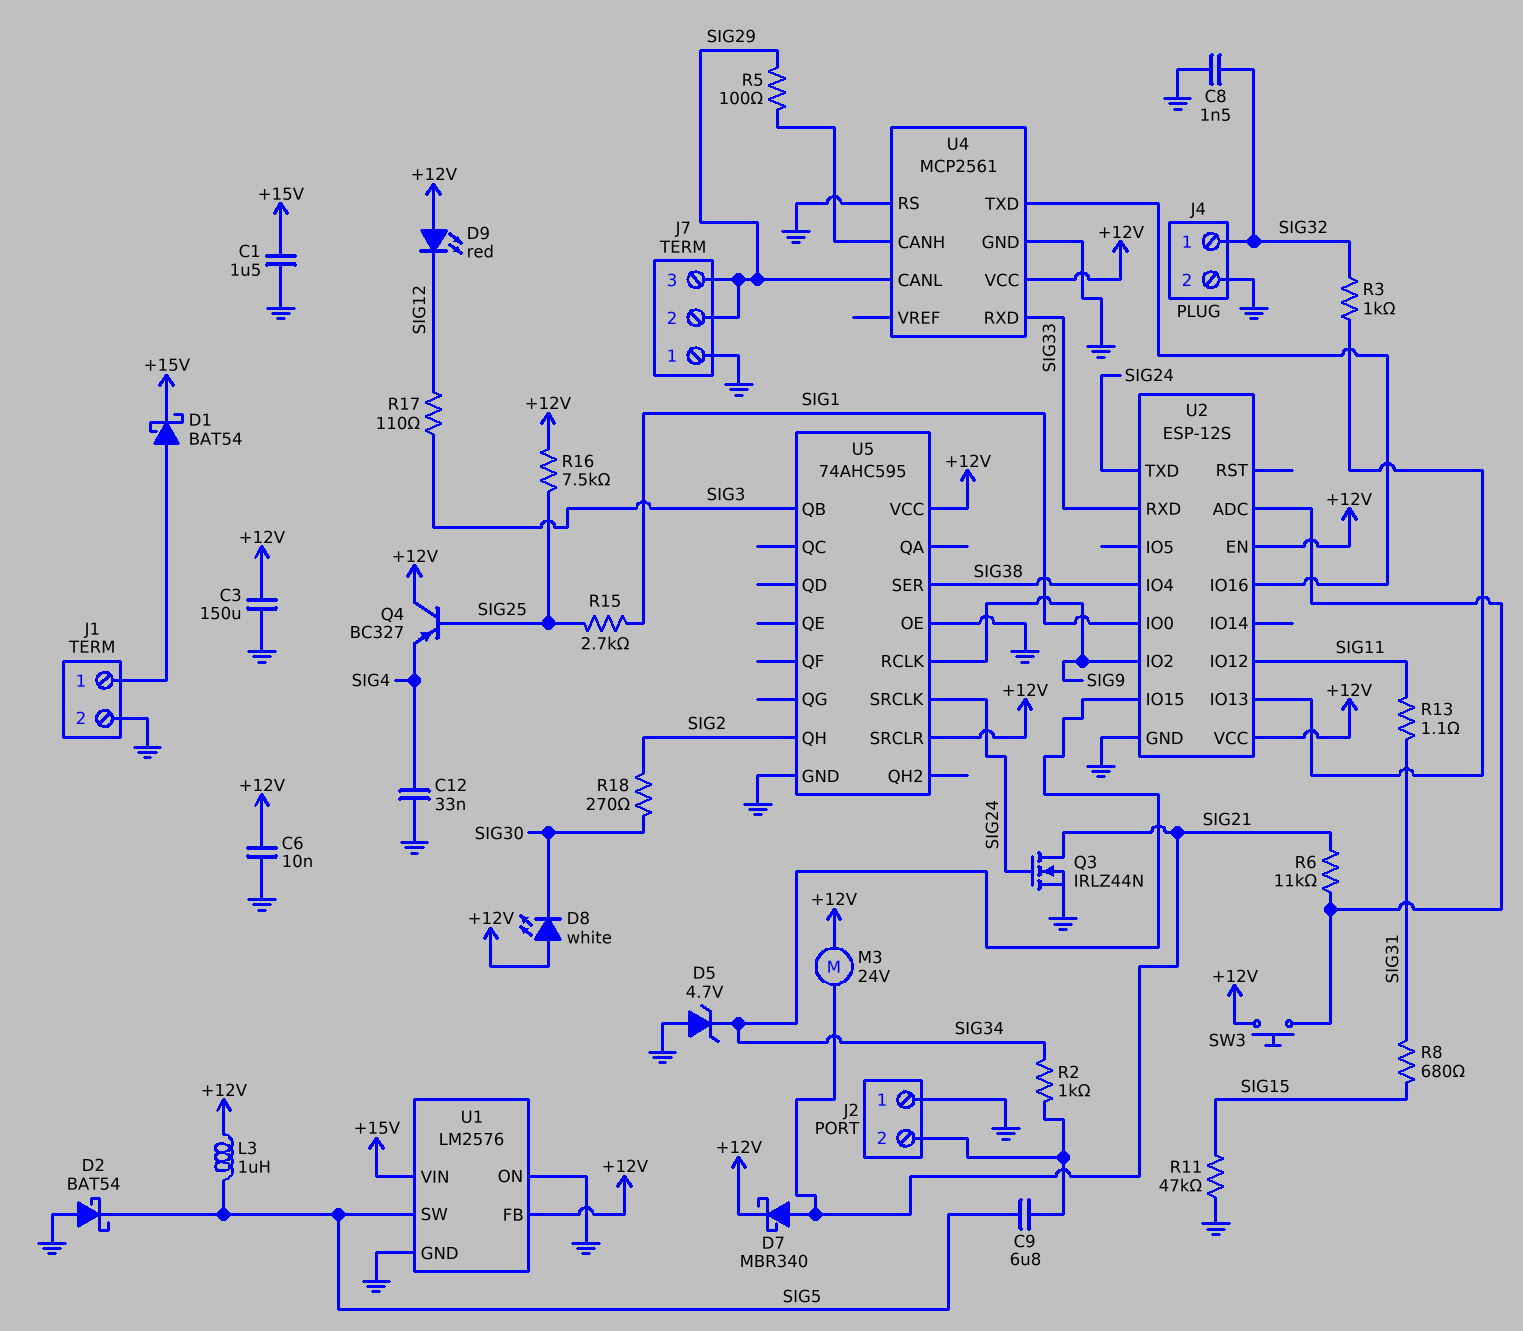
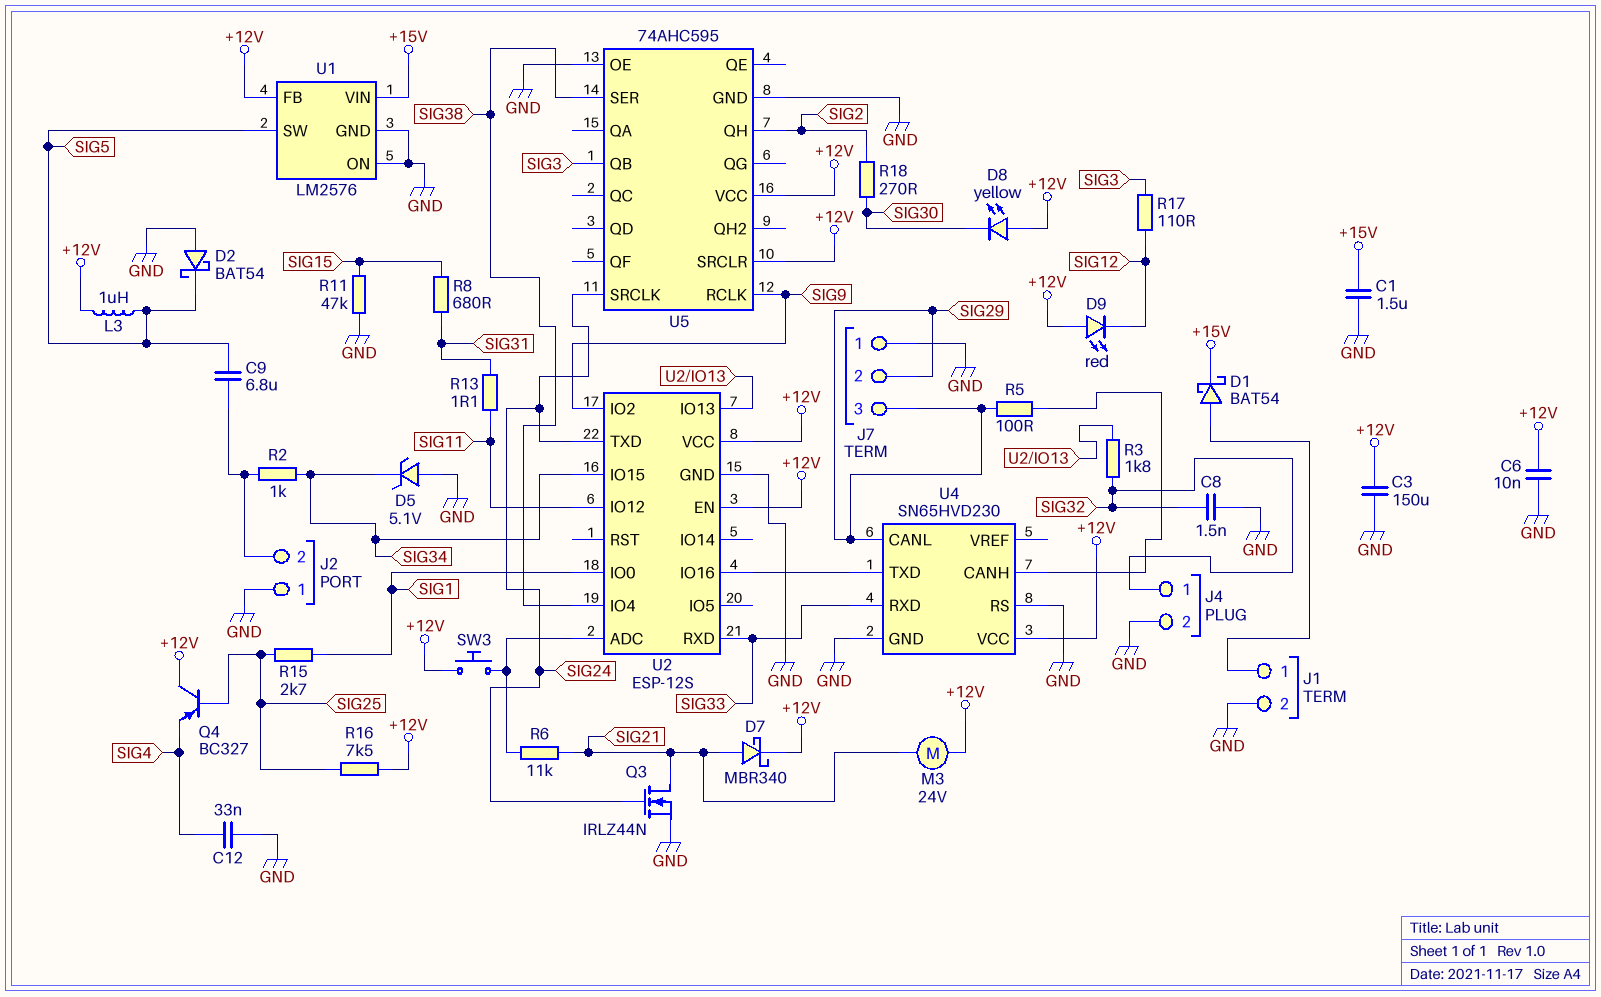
D5: zener 4.7V (A GND, K SIG34) -> zener 5.1V (A GND, K SIG34)
D8: LED white (A +12V, K SIG30) -> LED yellow (A +12V, K SIG30)
R3: 1k (SIG32, U2/IO13) -> 1.8k (SIG32, U2/IO13)
U4: MCP2561 -> SN65HVD230

